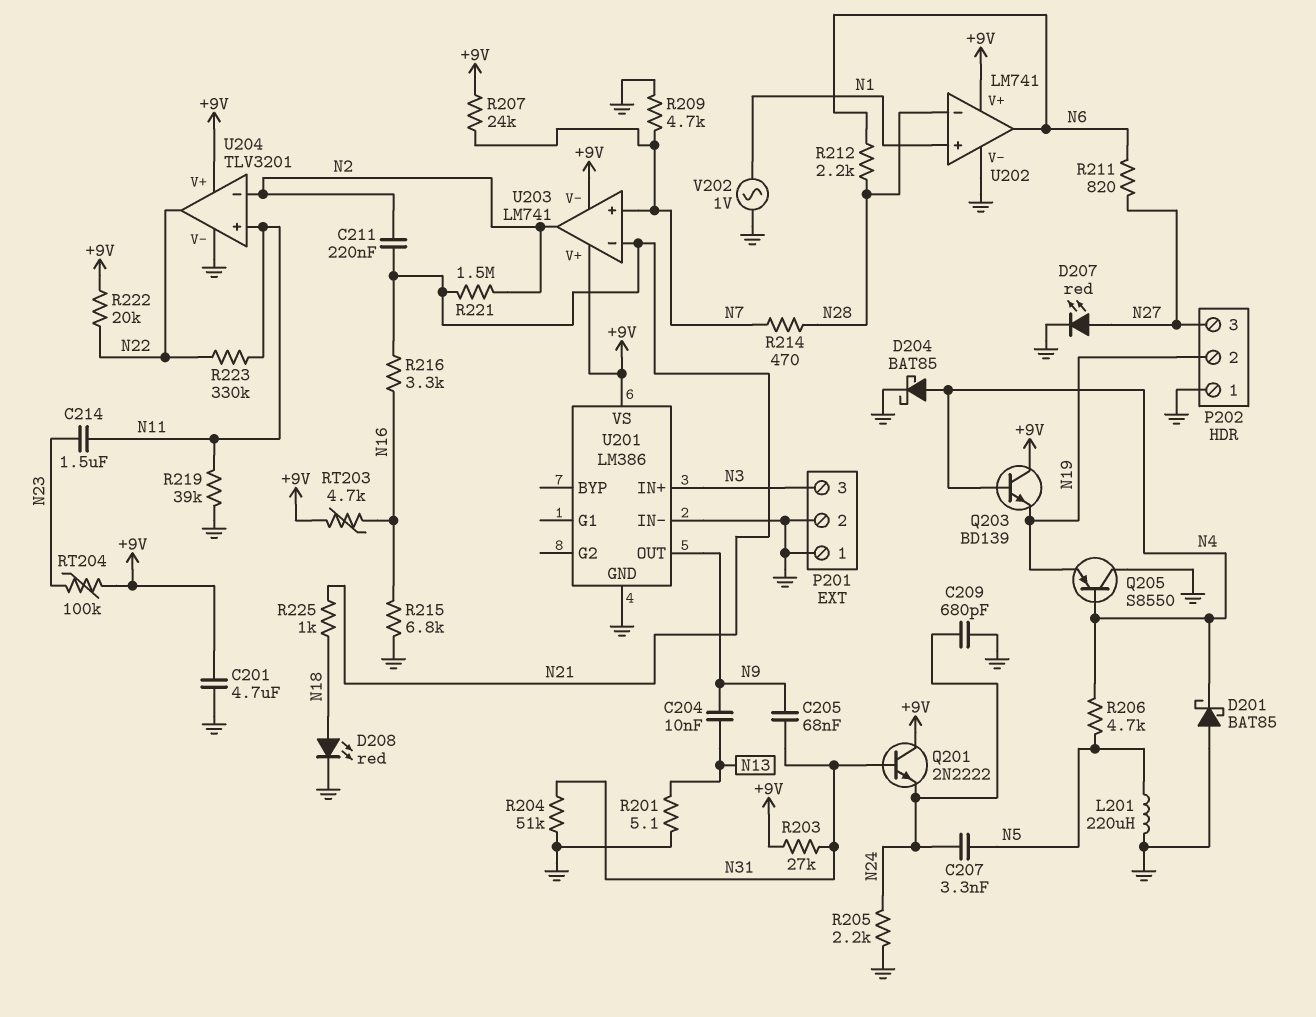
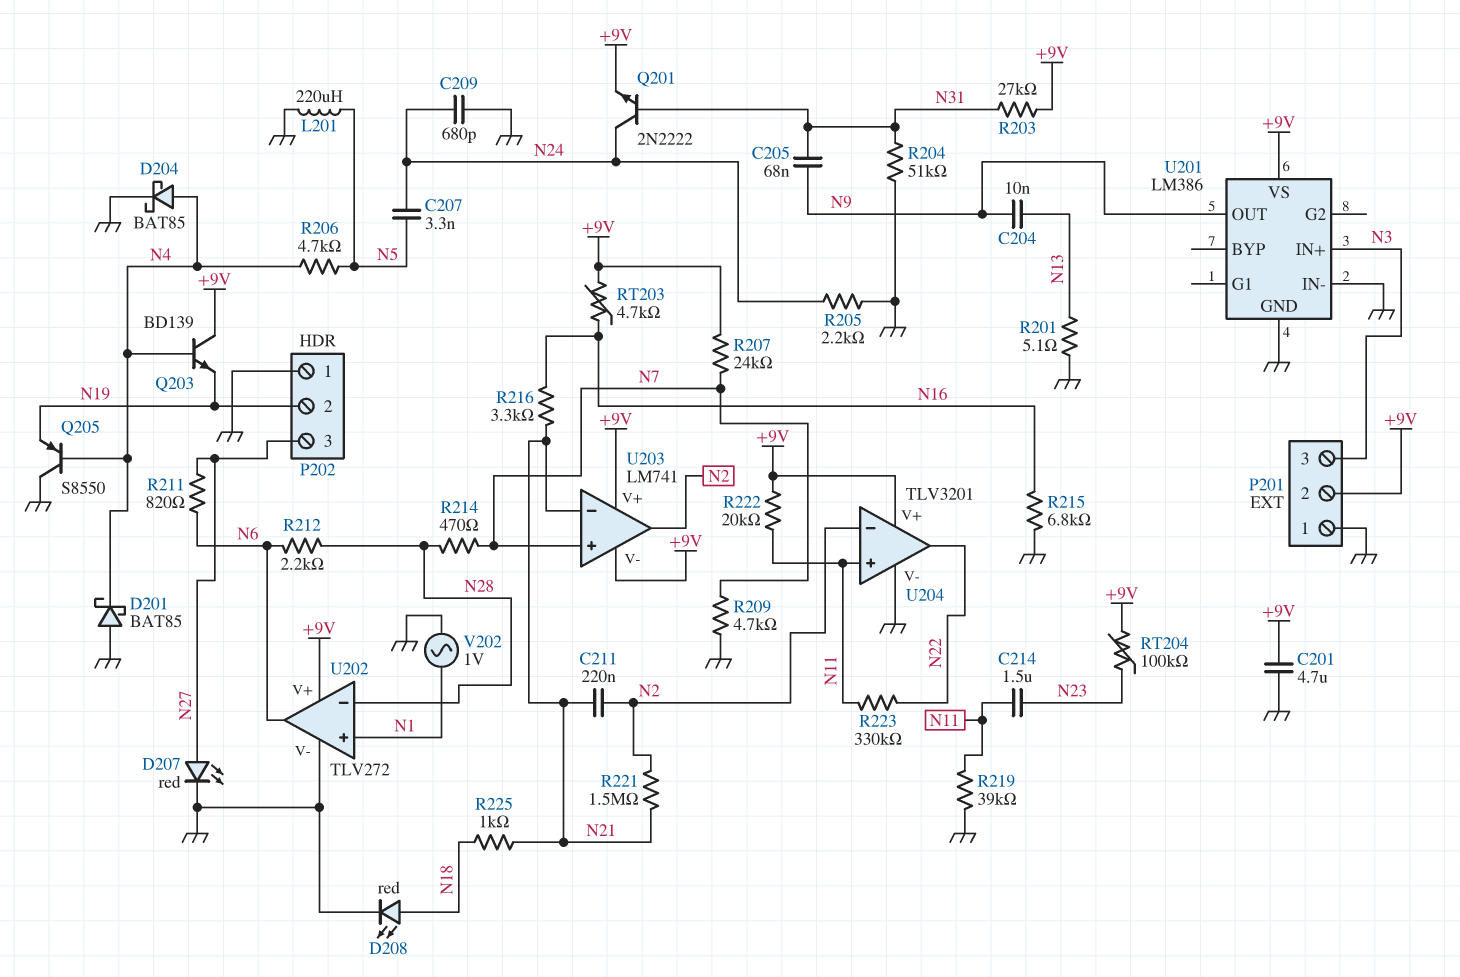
P201 pin 2: GND -> +9V
Q201: NPN 2N2222 (B N31, C +9V, E N24) -> NPN 2N2222 (B N31, C N24, E +9V)
R222: 20k (+9V, N22) -> 20k (+9V, N11)
U202: LM741 -> TLV272

